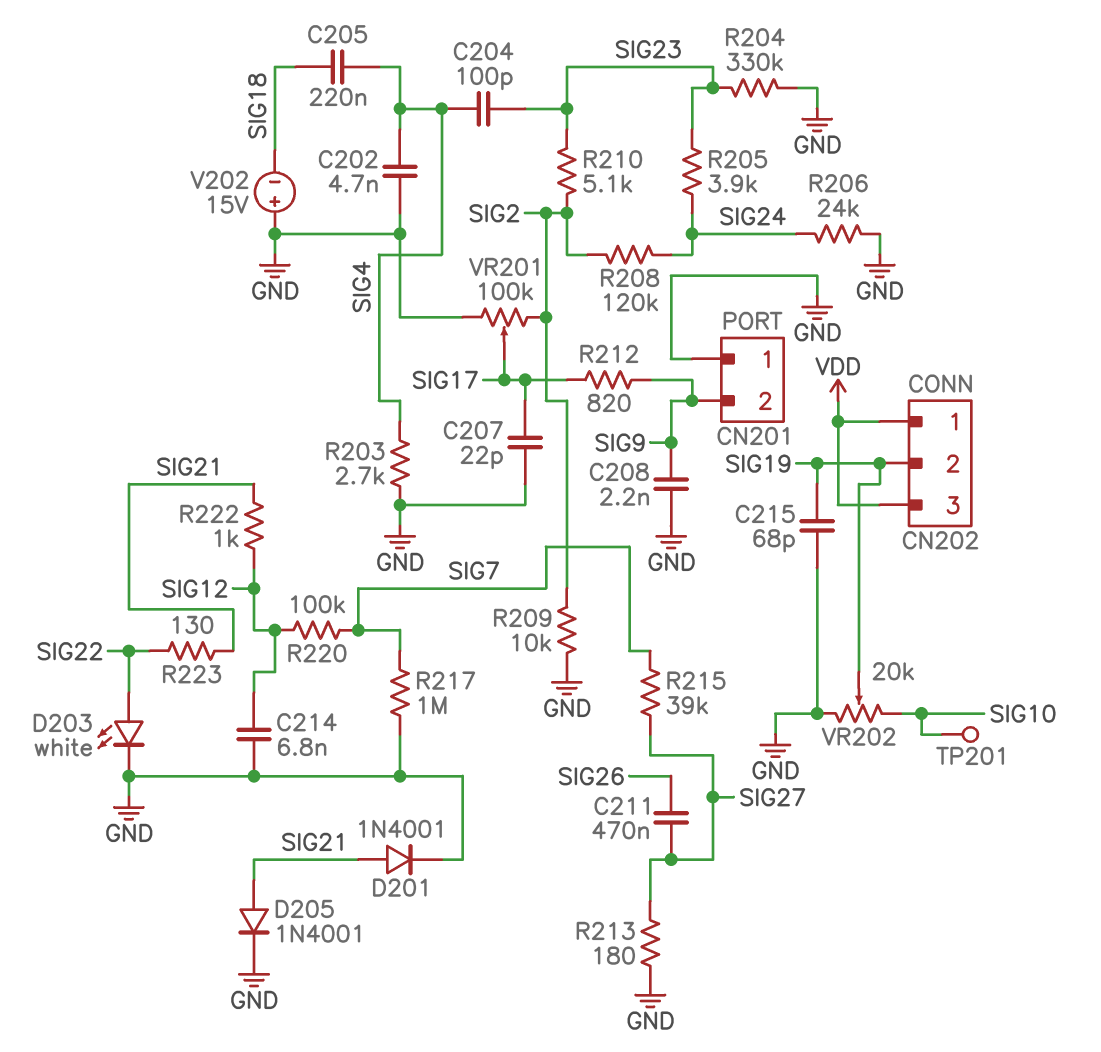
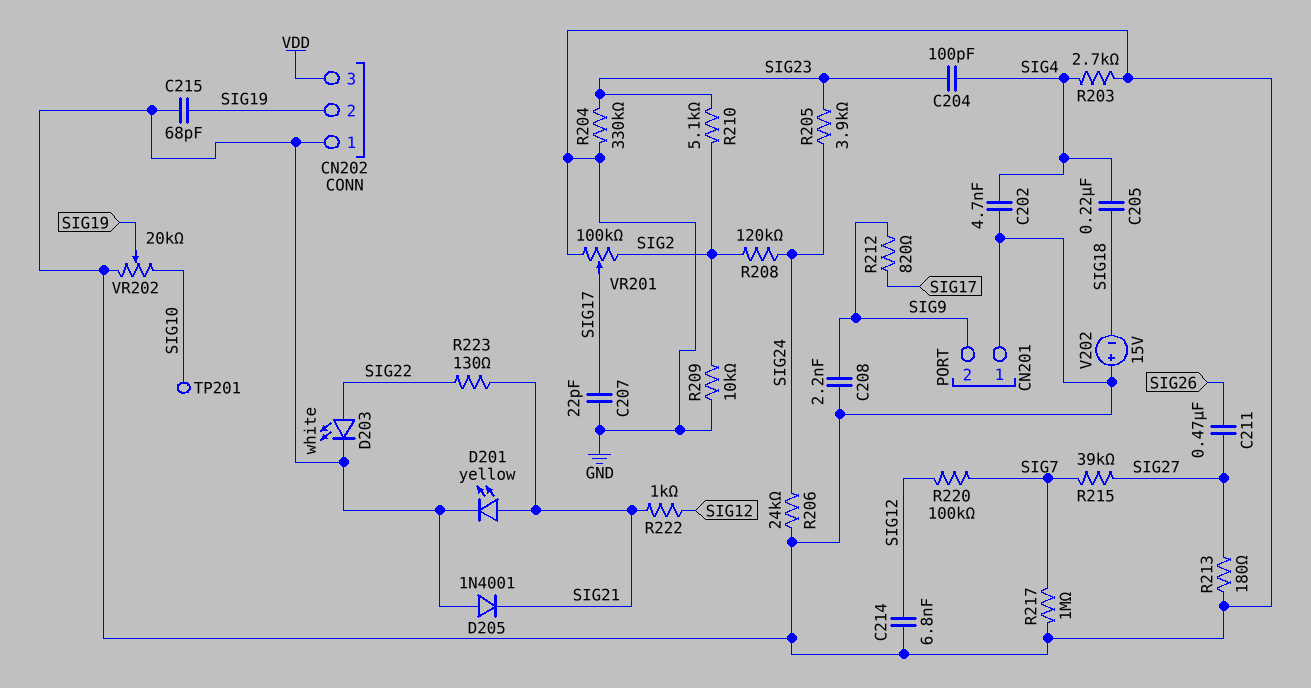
CN202 pin 1: VDD -> GND
D201: diode 1N4001 (A SIG21, K GND) -> LED yellow (A SIG21, K GND)
D205: diode 1N4001 (A SIG21, K GND) -> diode 1N4001 (A GND, K SIG21)

